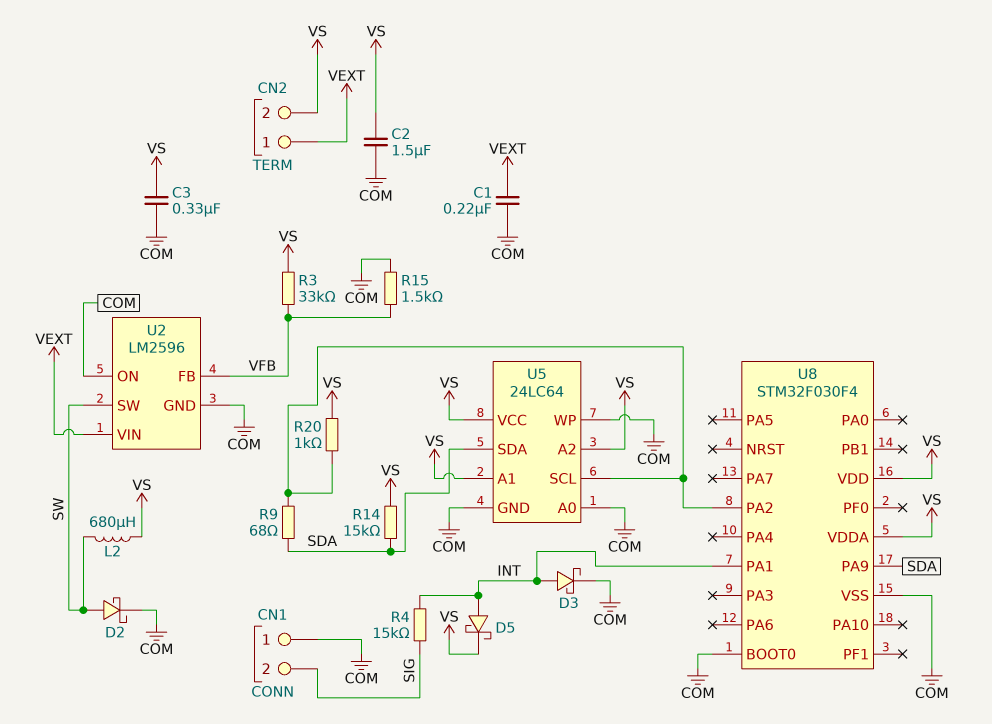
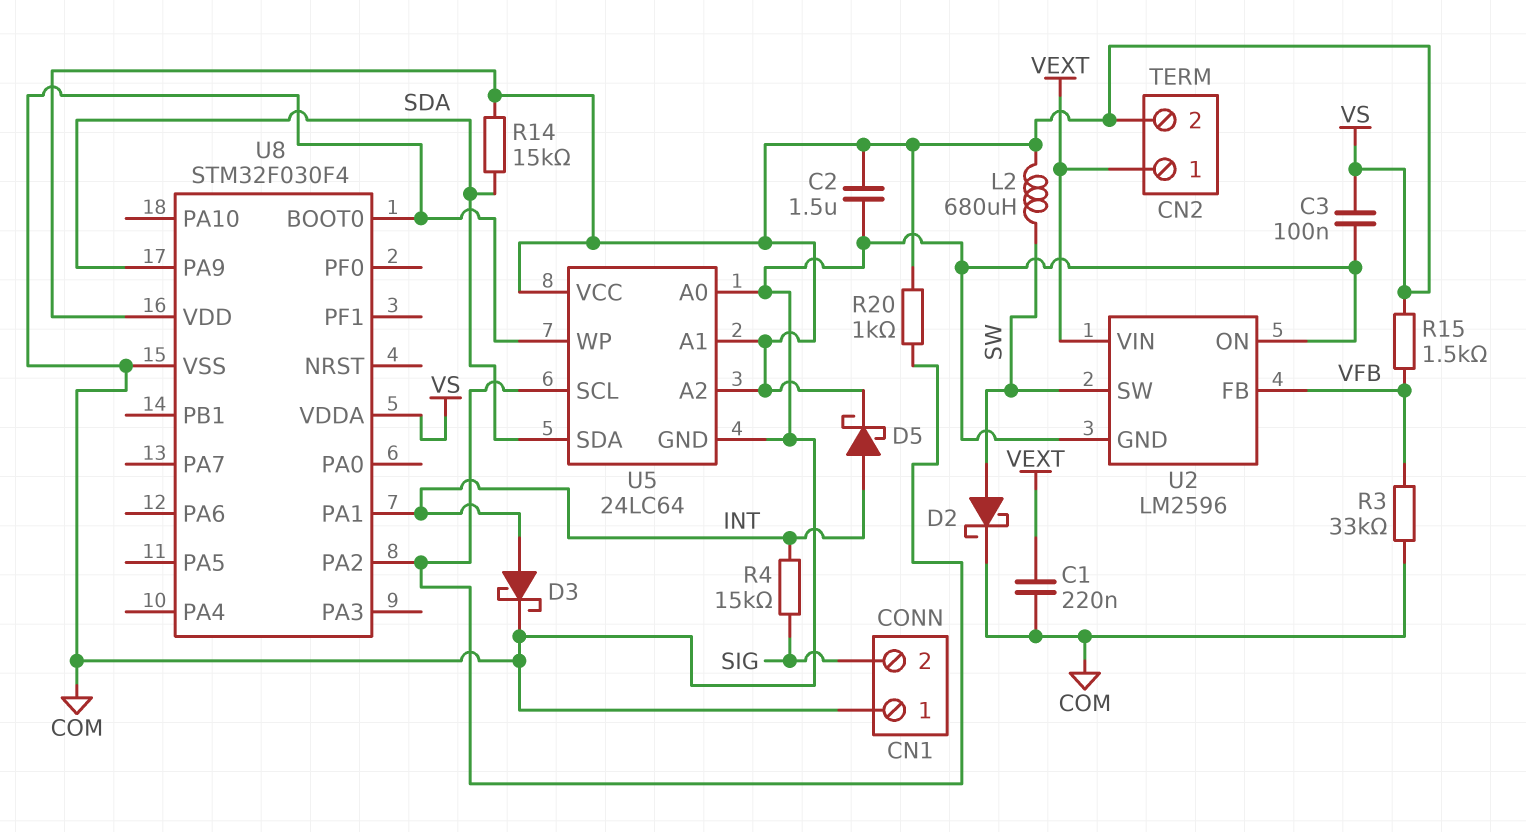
C3: 330nF (COM, VS) -> 100nF (COM, VS)
R3: 33k (VFB, VS) -> 33k (COM, VFB)
R9: 68 (SDA, U5/SCL) -> none
R15: 1.5k (COM, VFB) -> 1.5k (VFB, VS)

